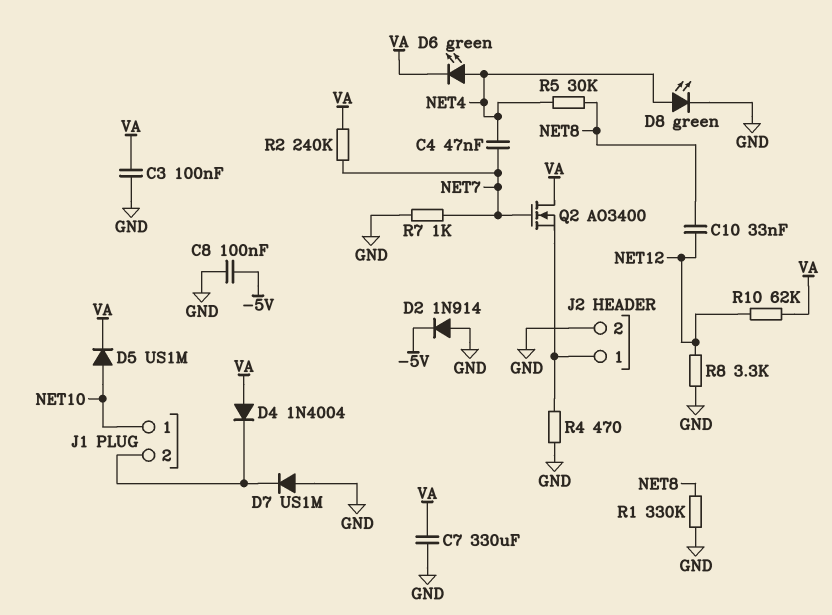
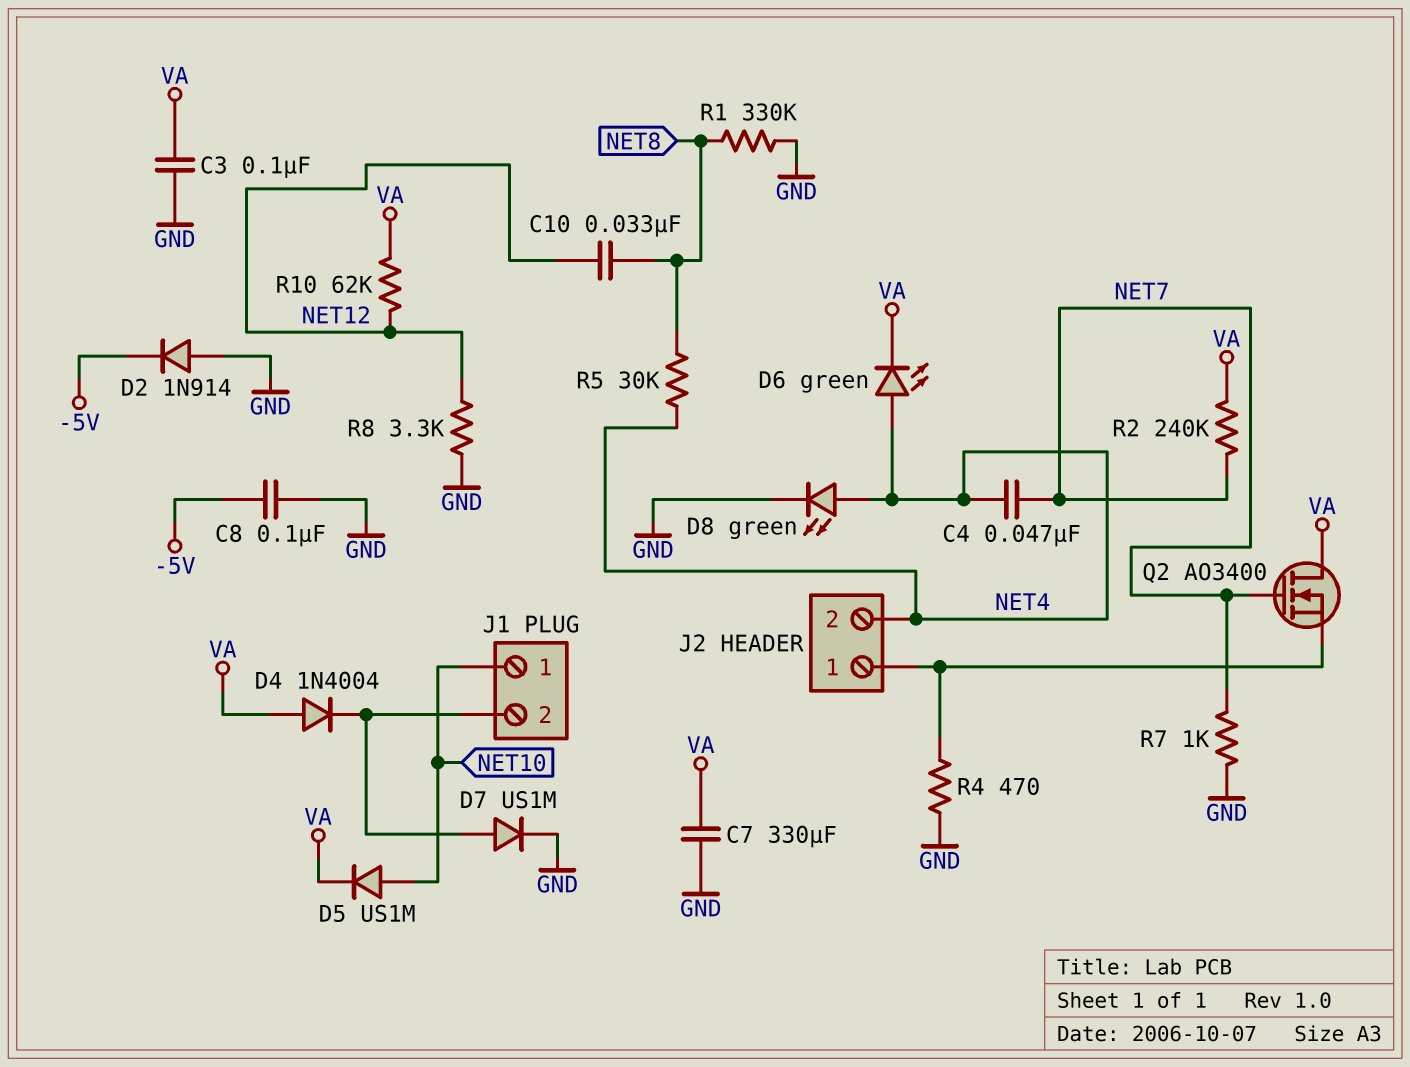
D7: diode US1M (A GND, K J1/2) -> diode US1M (A J1/2, K GND)
J2 pin 2: GND -> NET4

